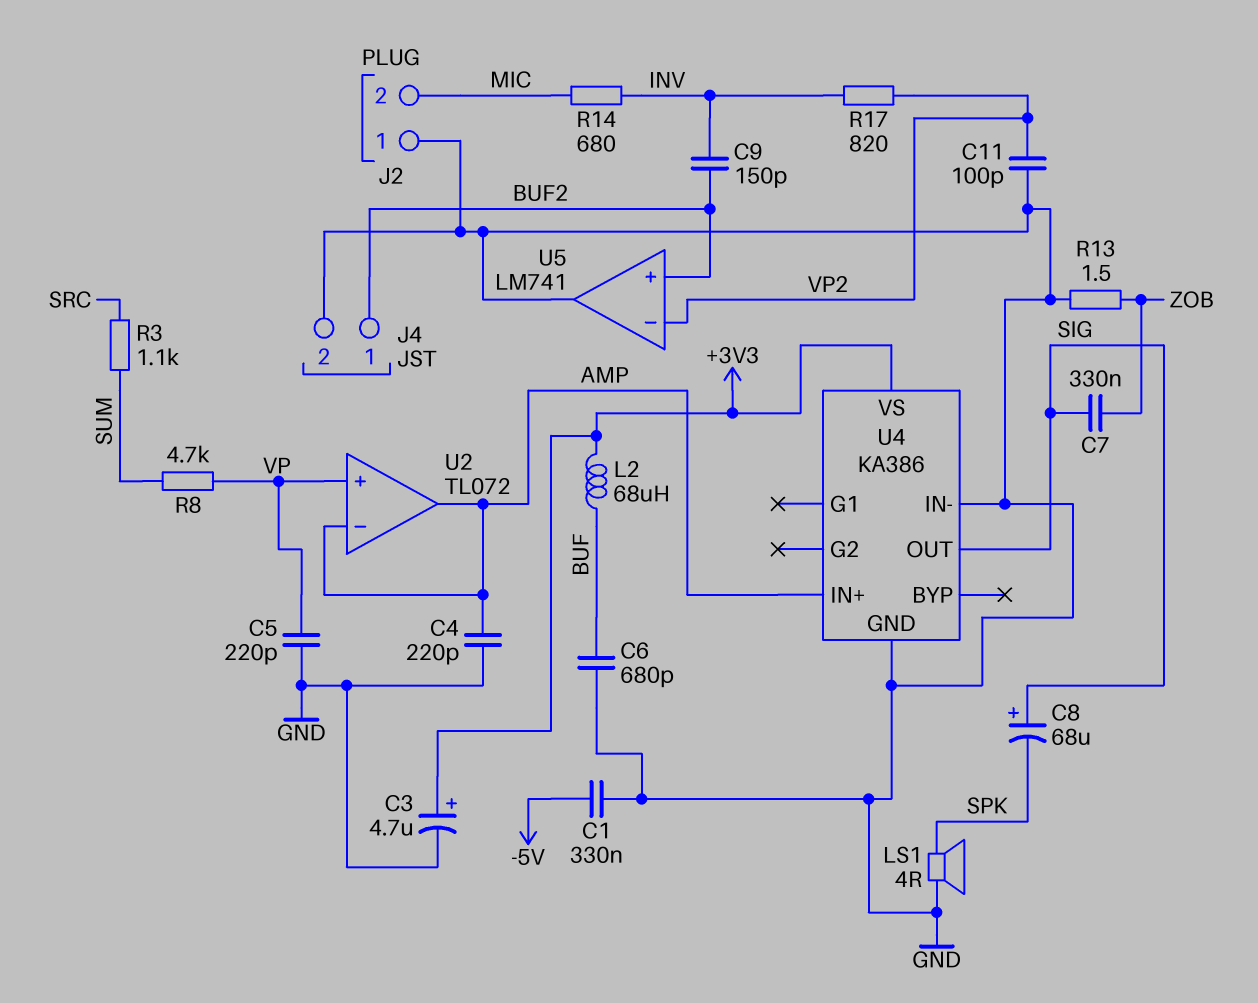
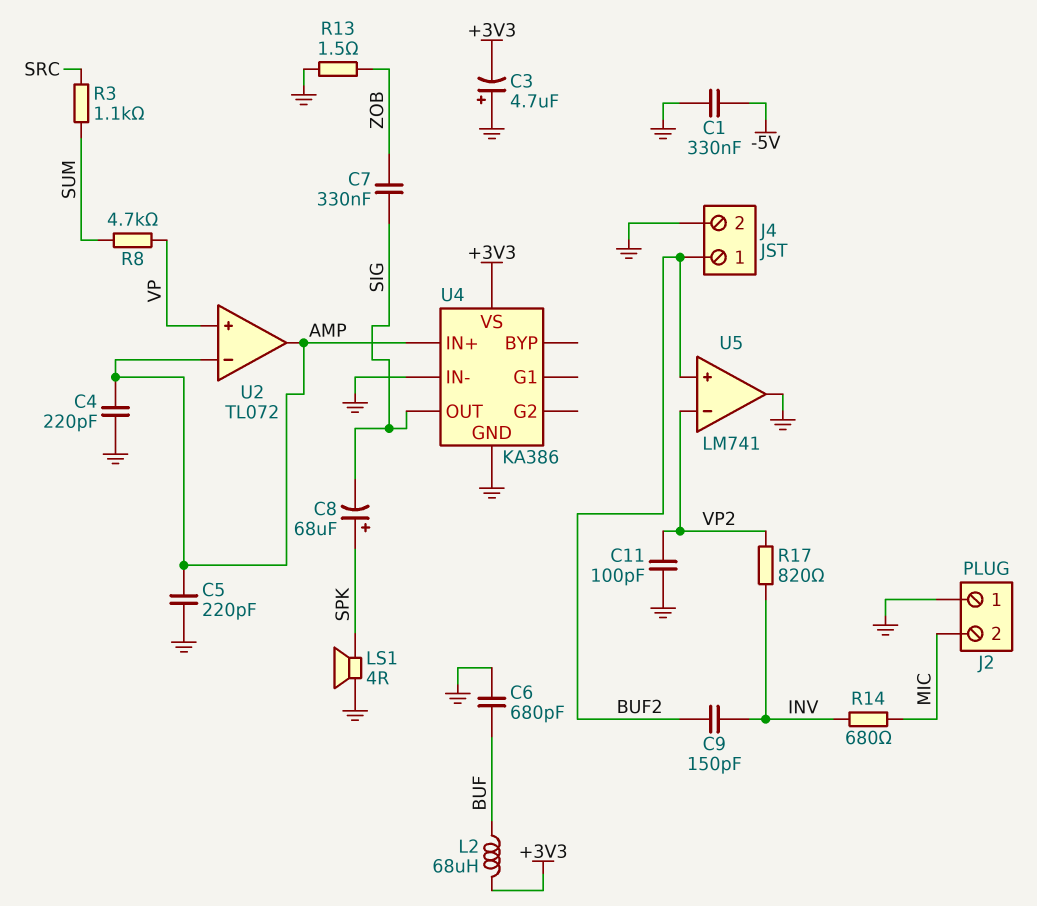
C3: 4.7uF (plus +3V3, minus GND) -> 4.7uF (plus GND, minus +3V3)
C5: 220pF (GND, VP) -> 220pF (AMP, GND)
C8: 68uF (plus SIG, minus SPK) -> 68uF (plus SPK, minus SIG)

